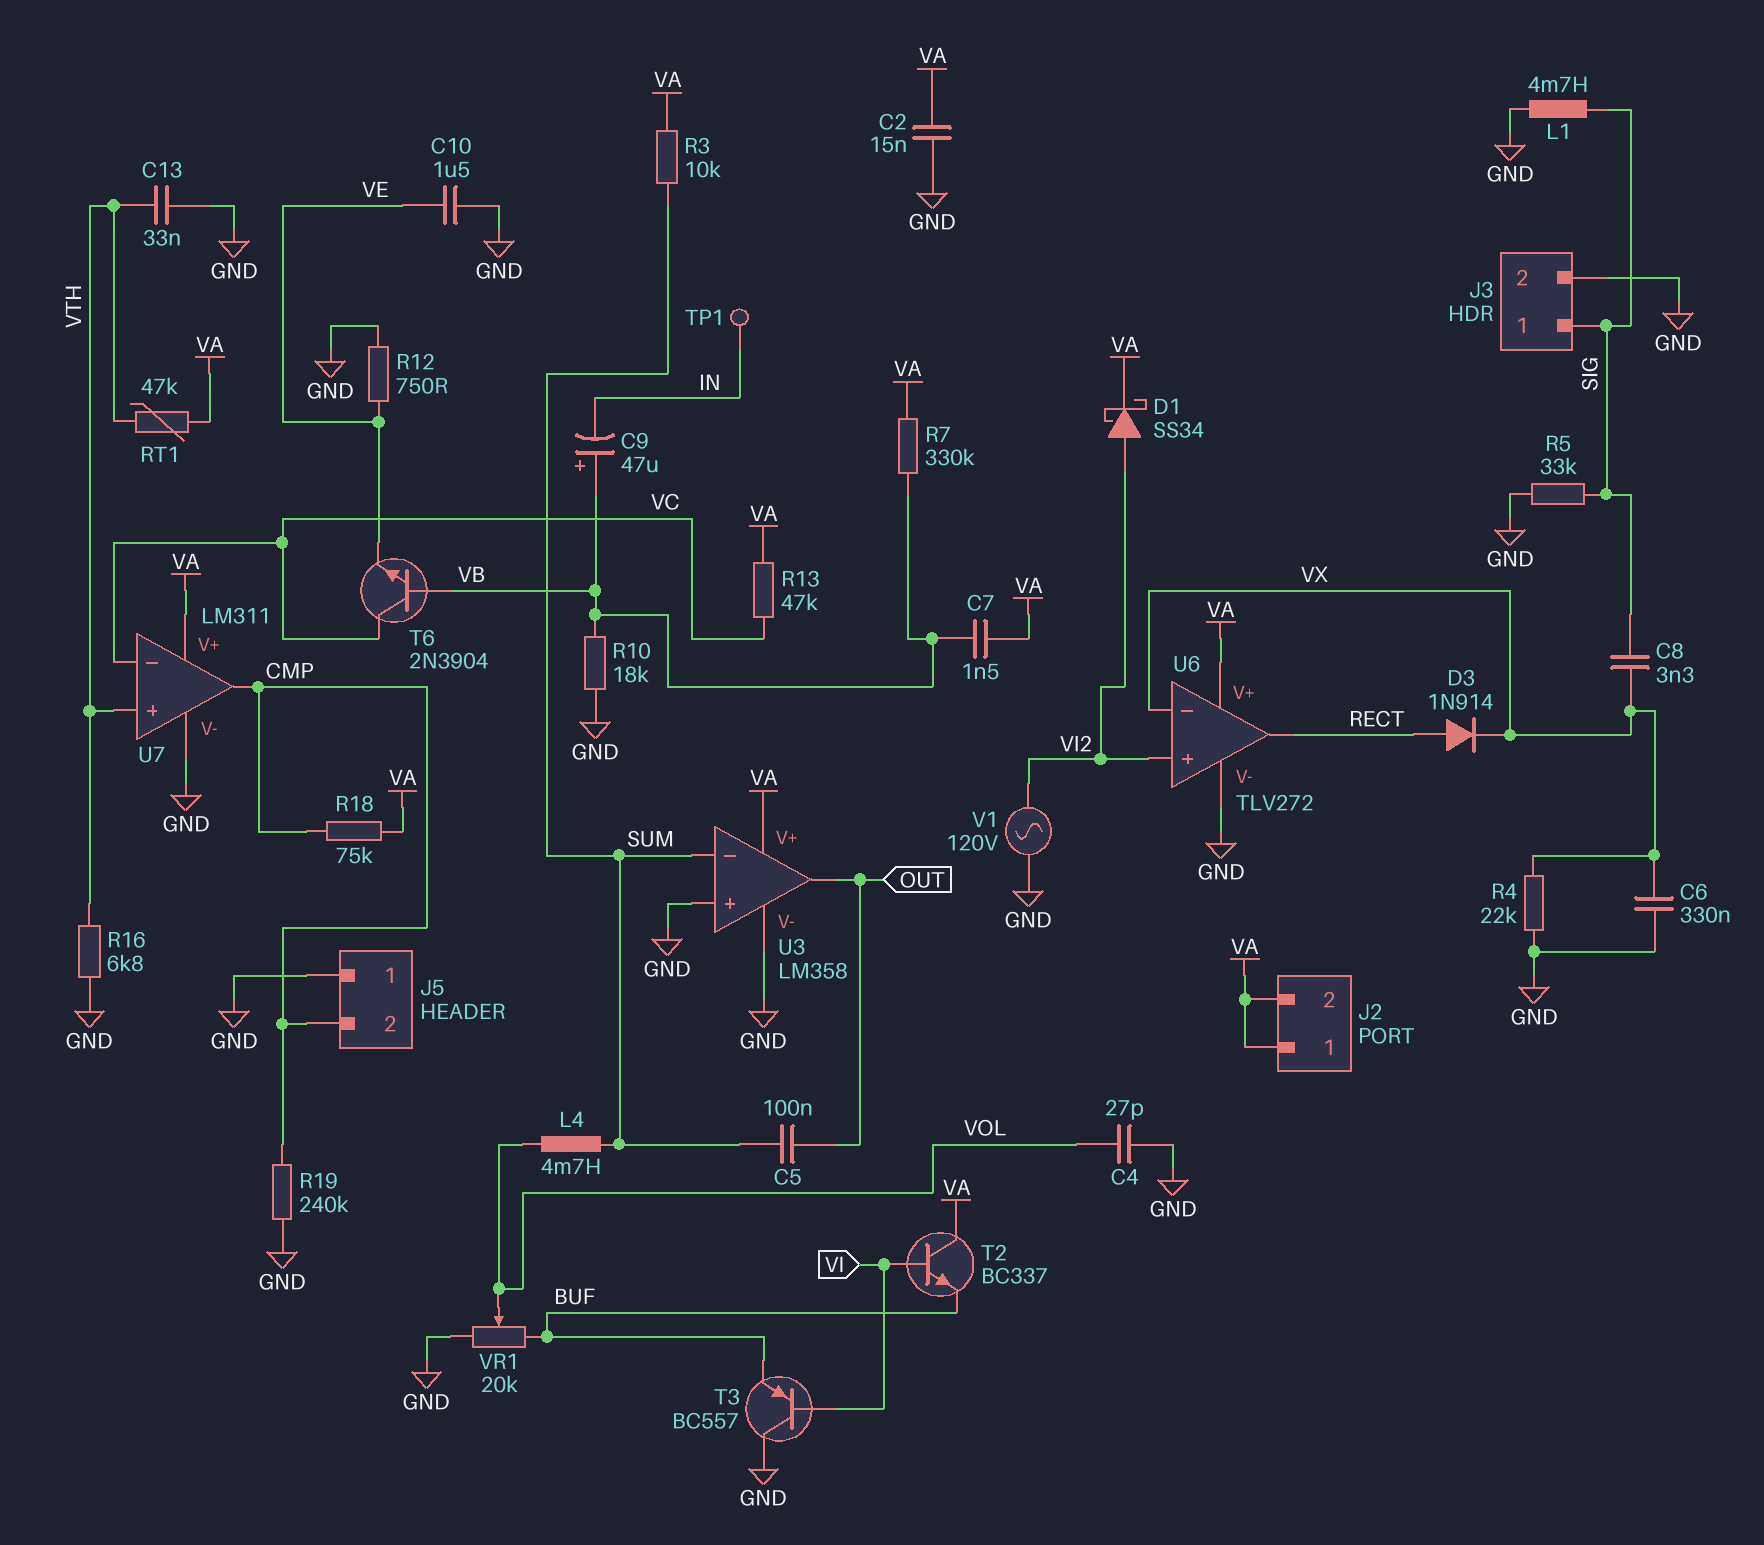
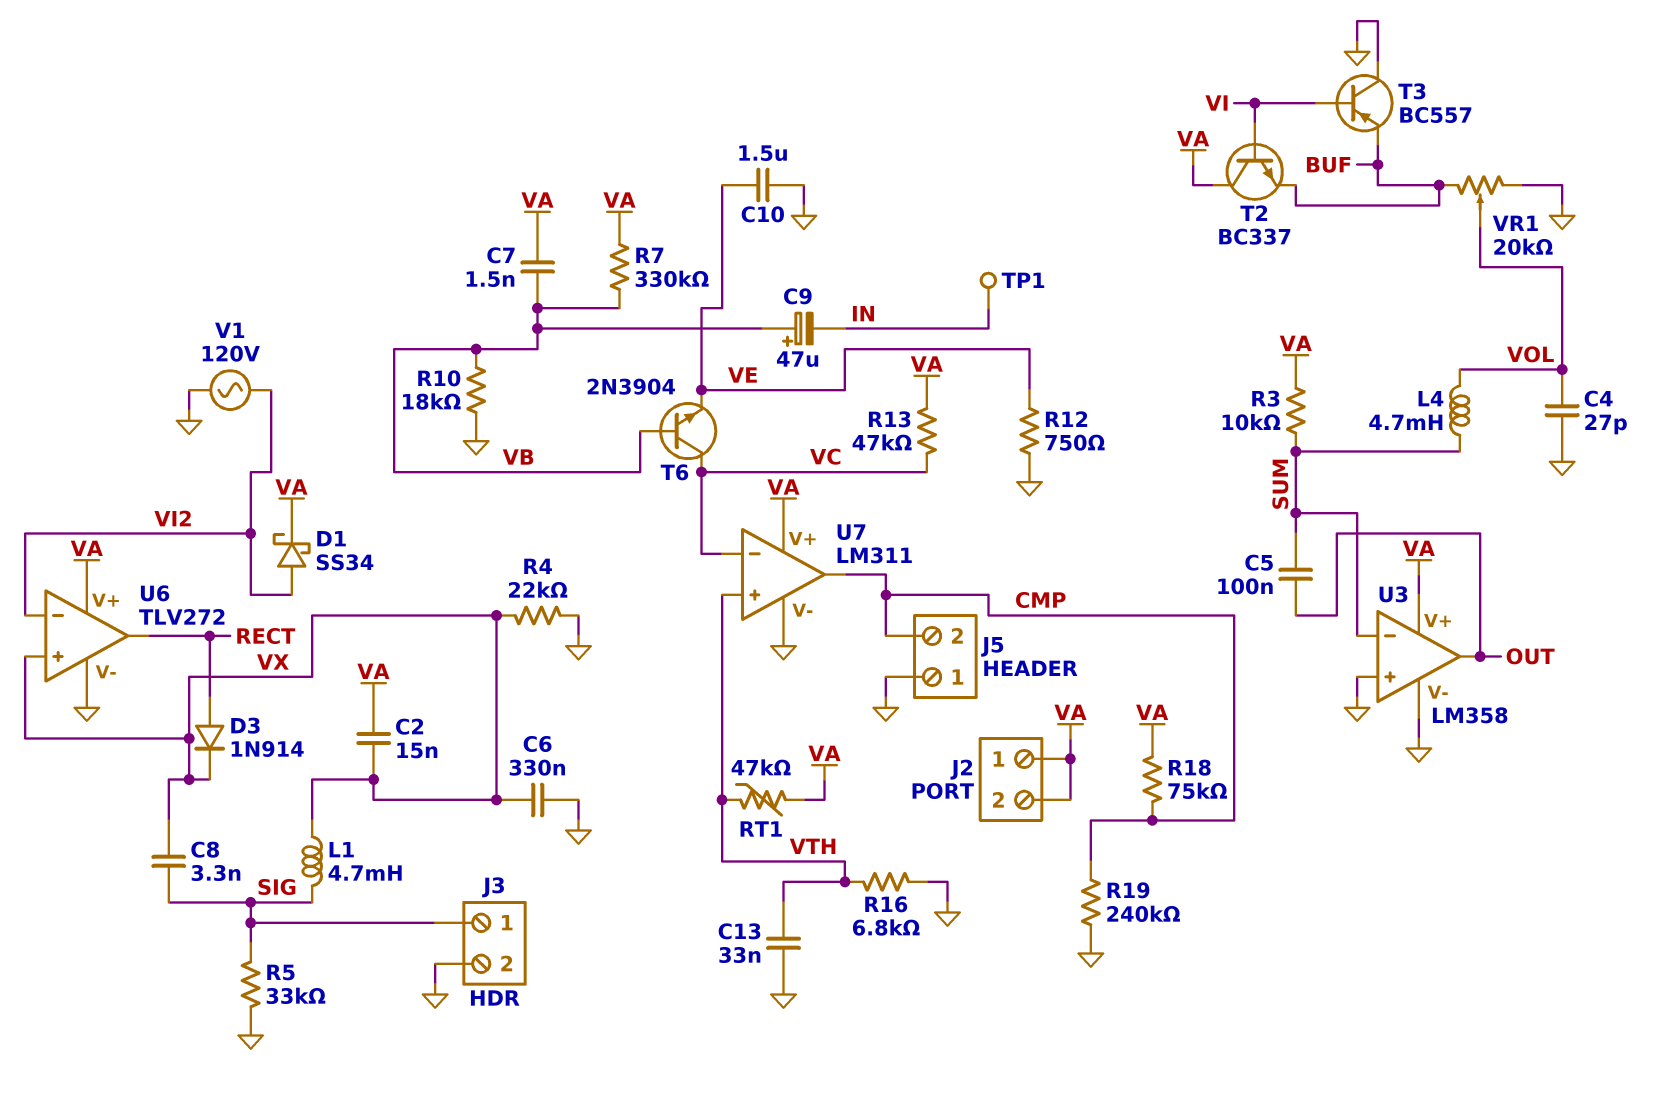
C2: 15nF (GND, VA) -> 15nF (VA, VX)
L1: 4.7mH (GND, SIG) -> 4.7mH (SIG, VX)
U6 pin in+: VI2 -> VX
U6 pin in-: VX -> VI2

